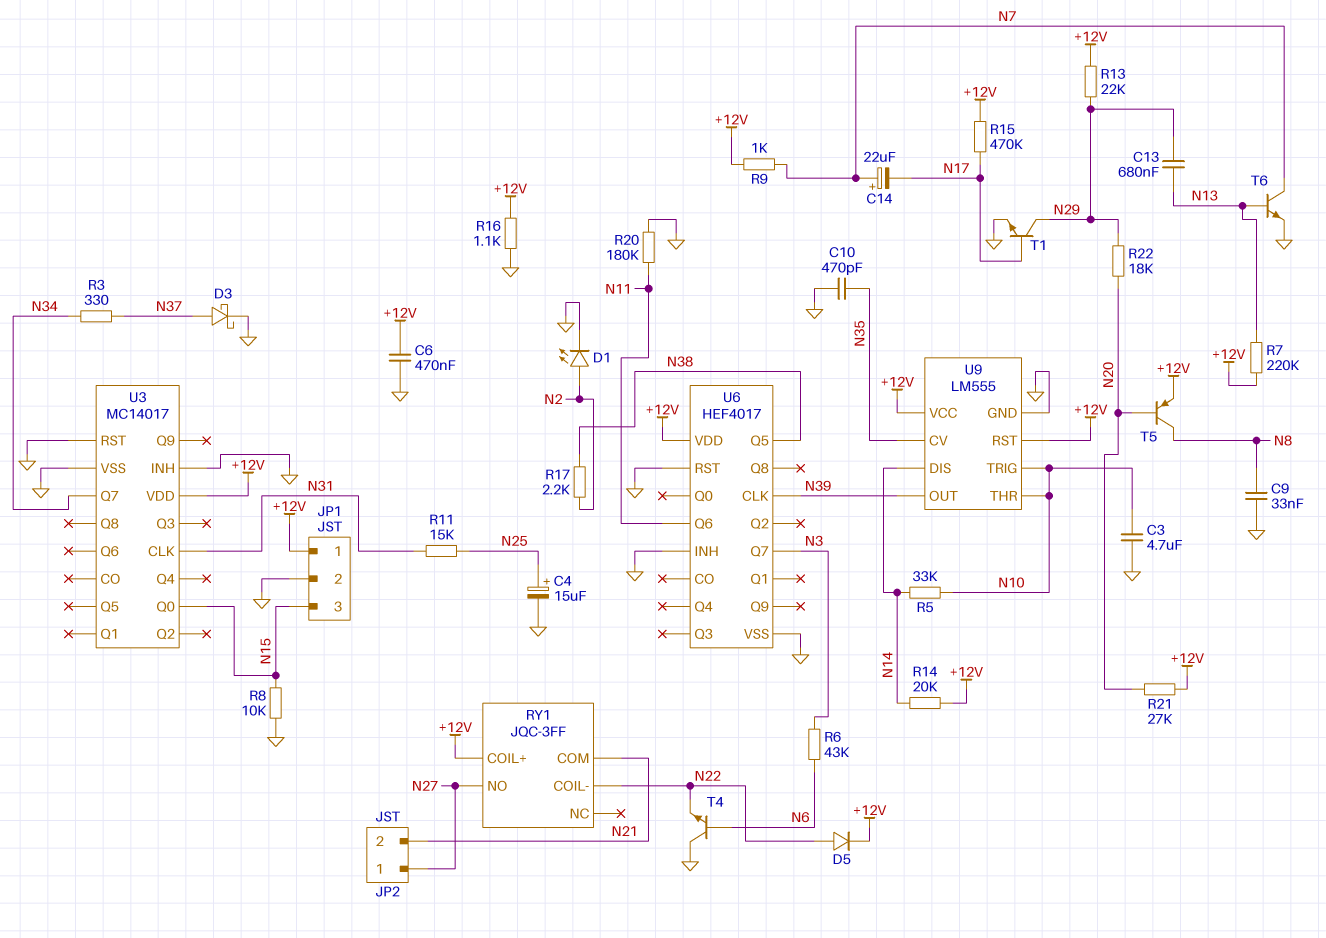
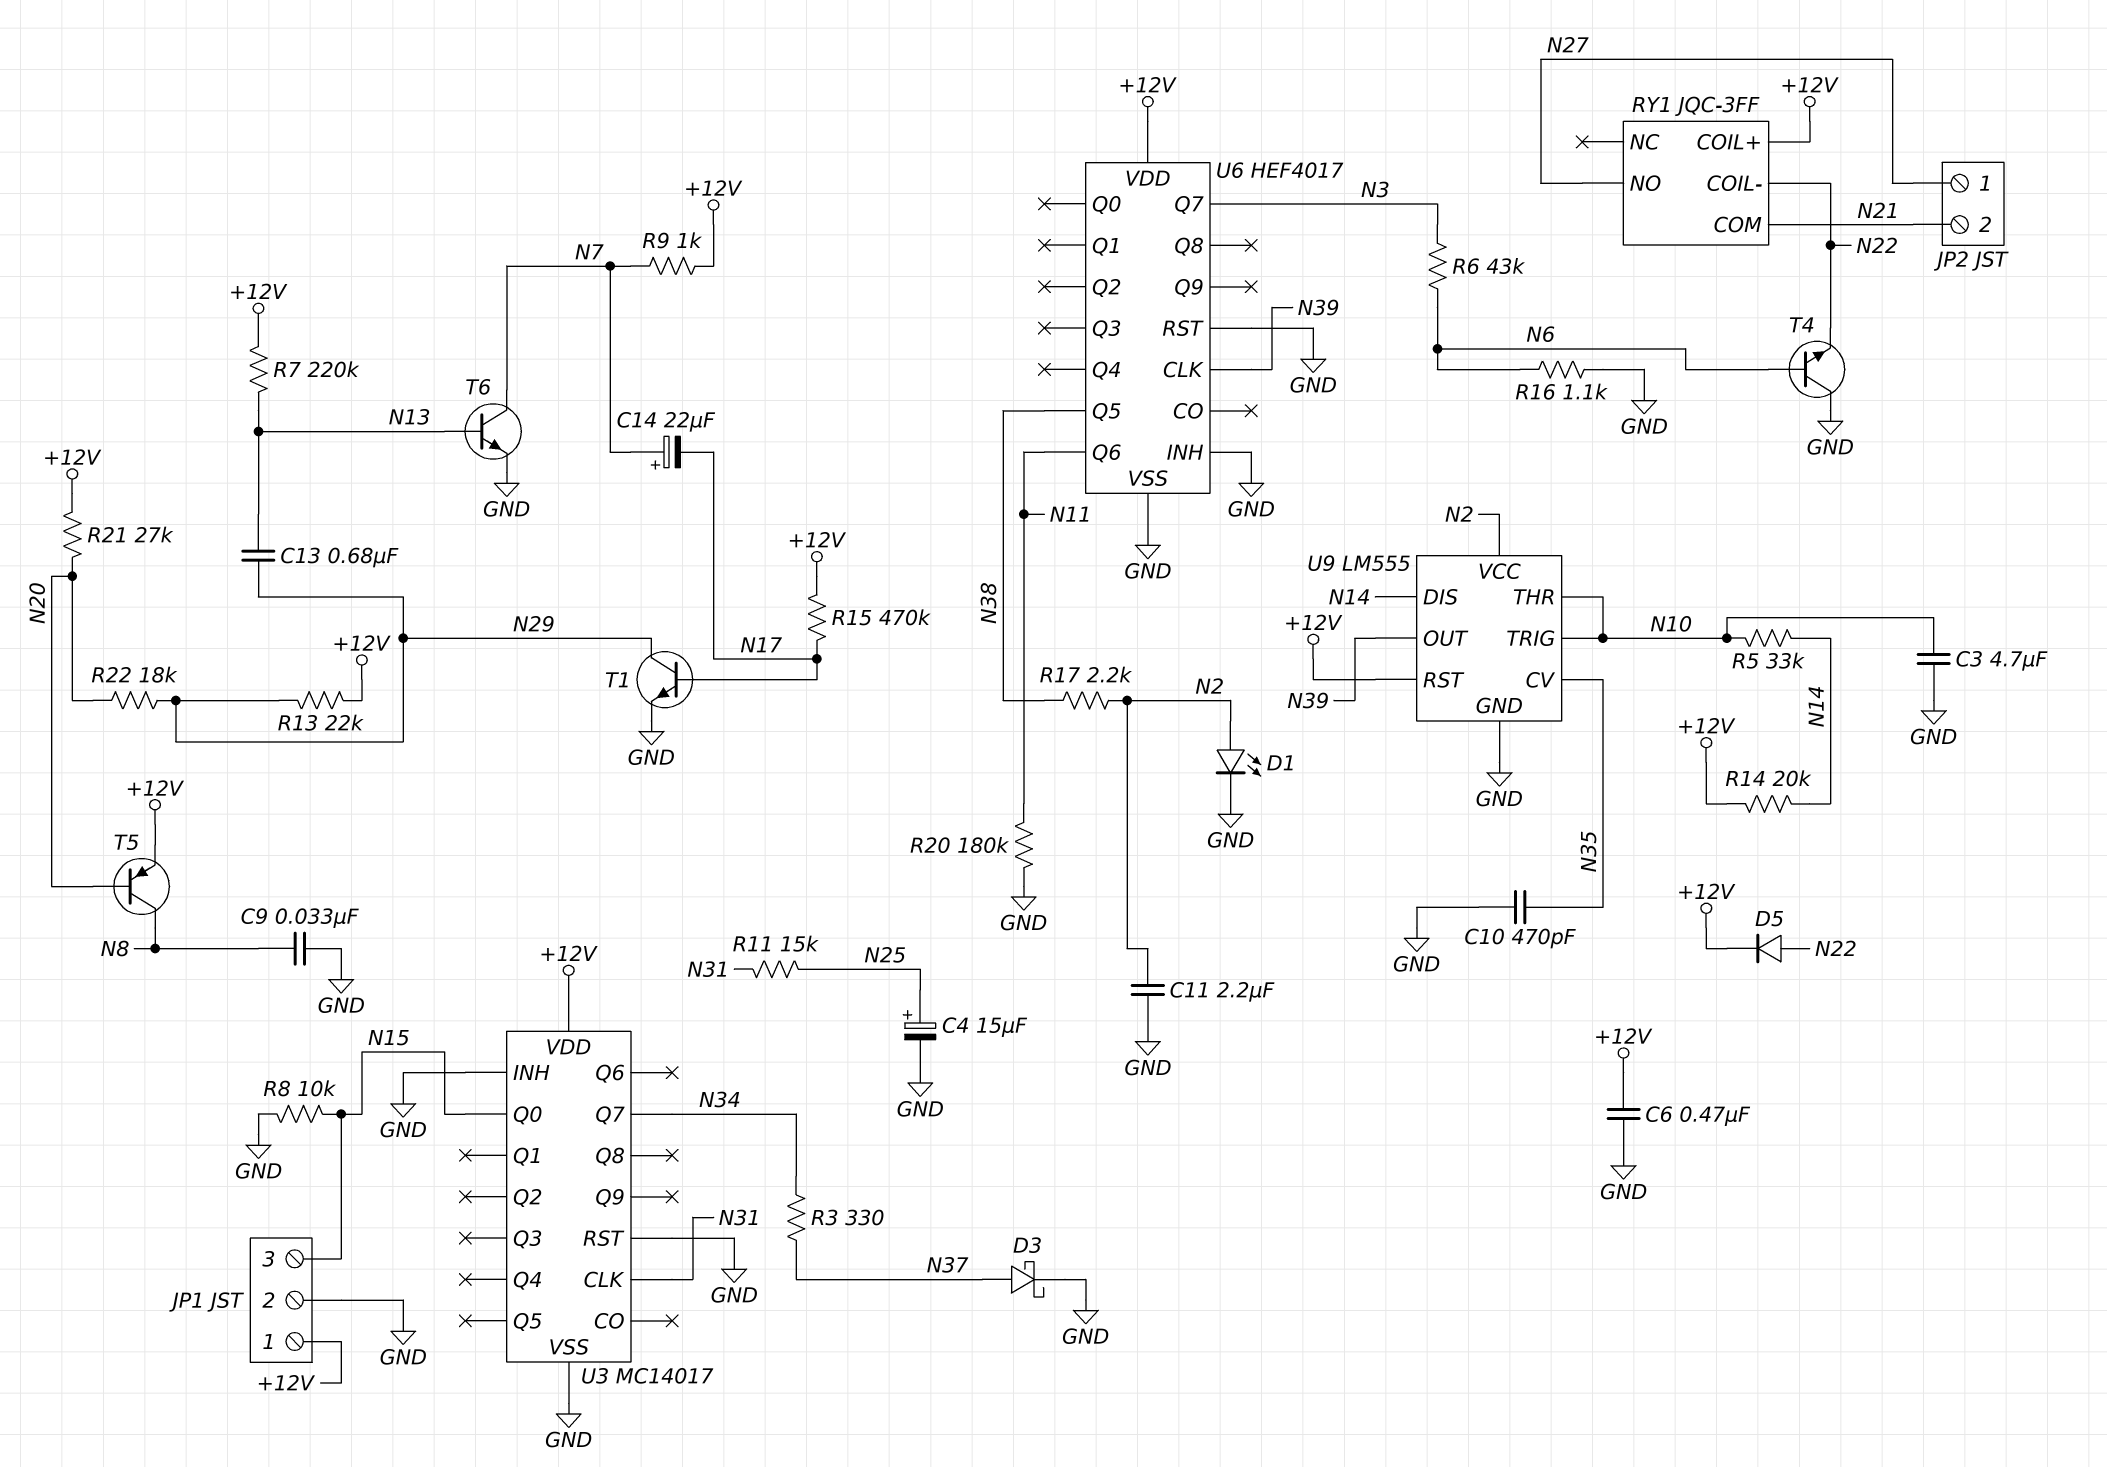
C11: none -> 2.2uF (GND, N2)
R16: 1.1k (+12V, GND) -> 1.1k (GND, N6)
U9 pin VCC: +12V -> N2

